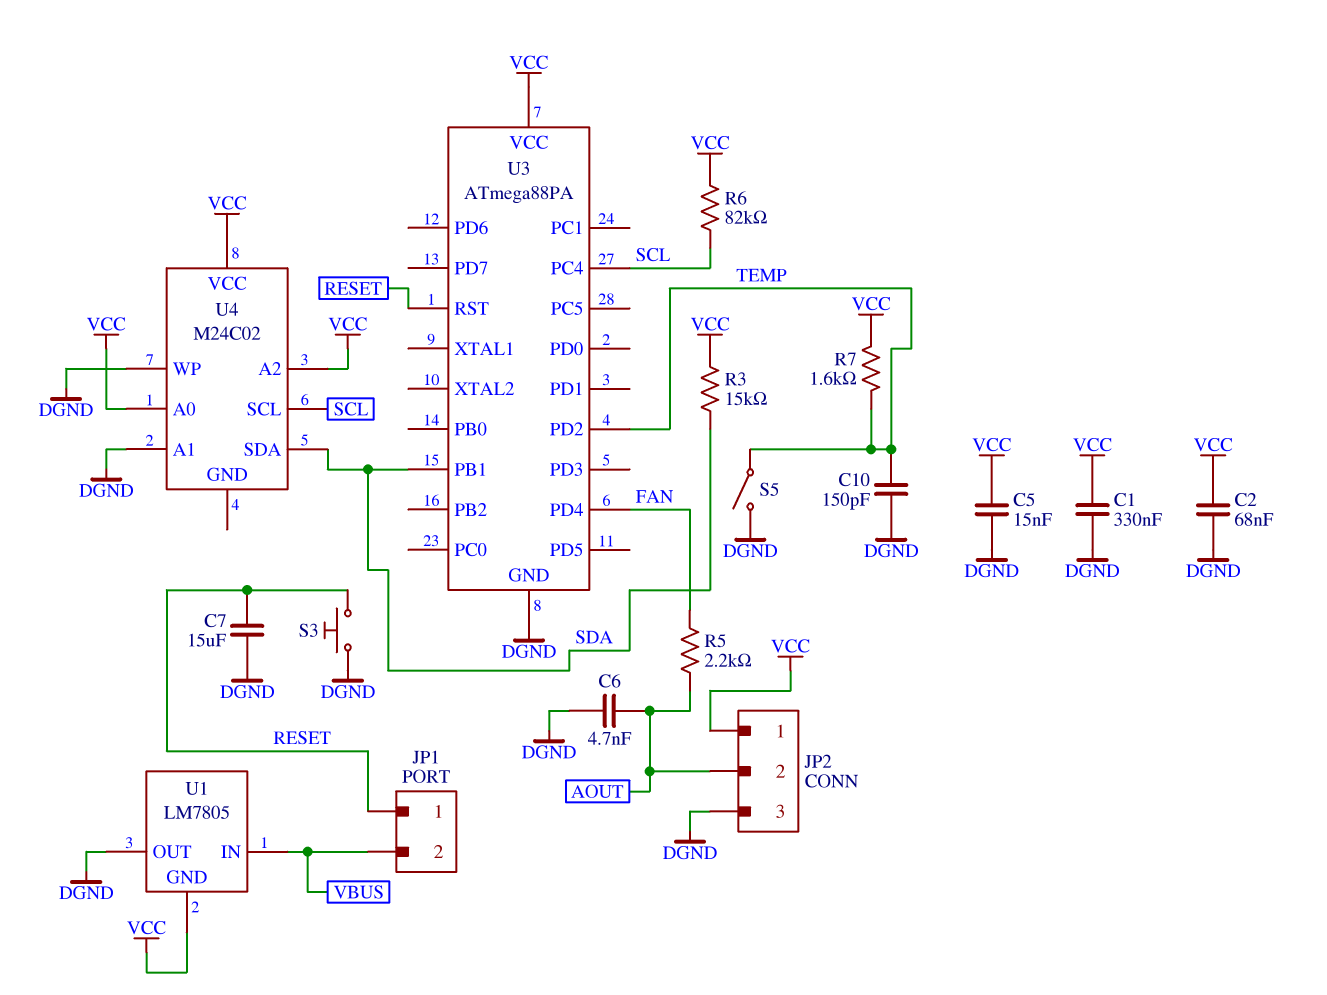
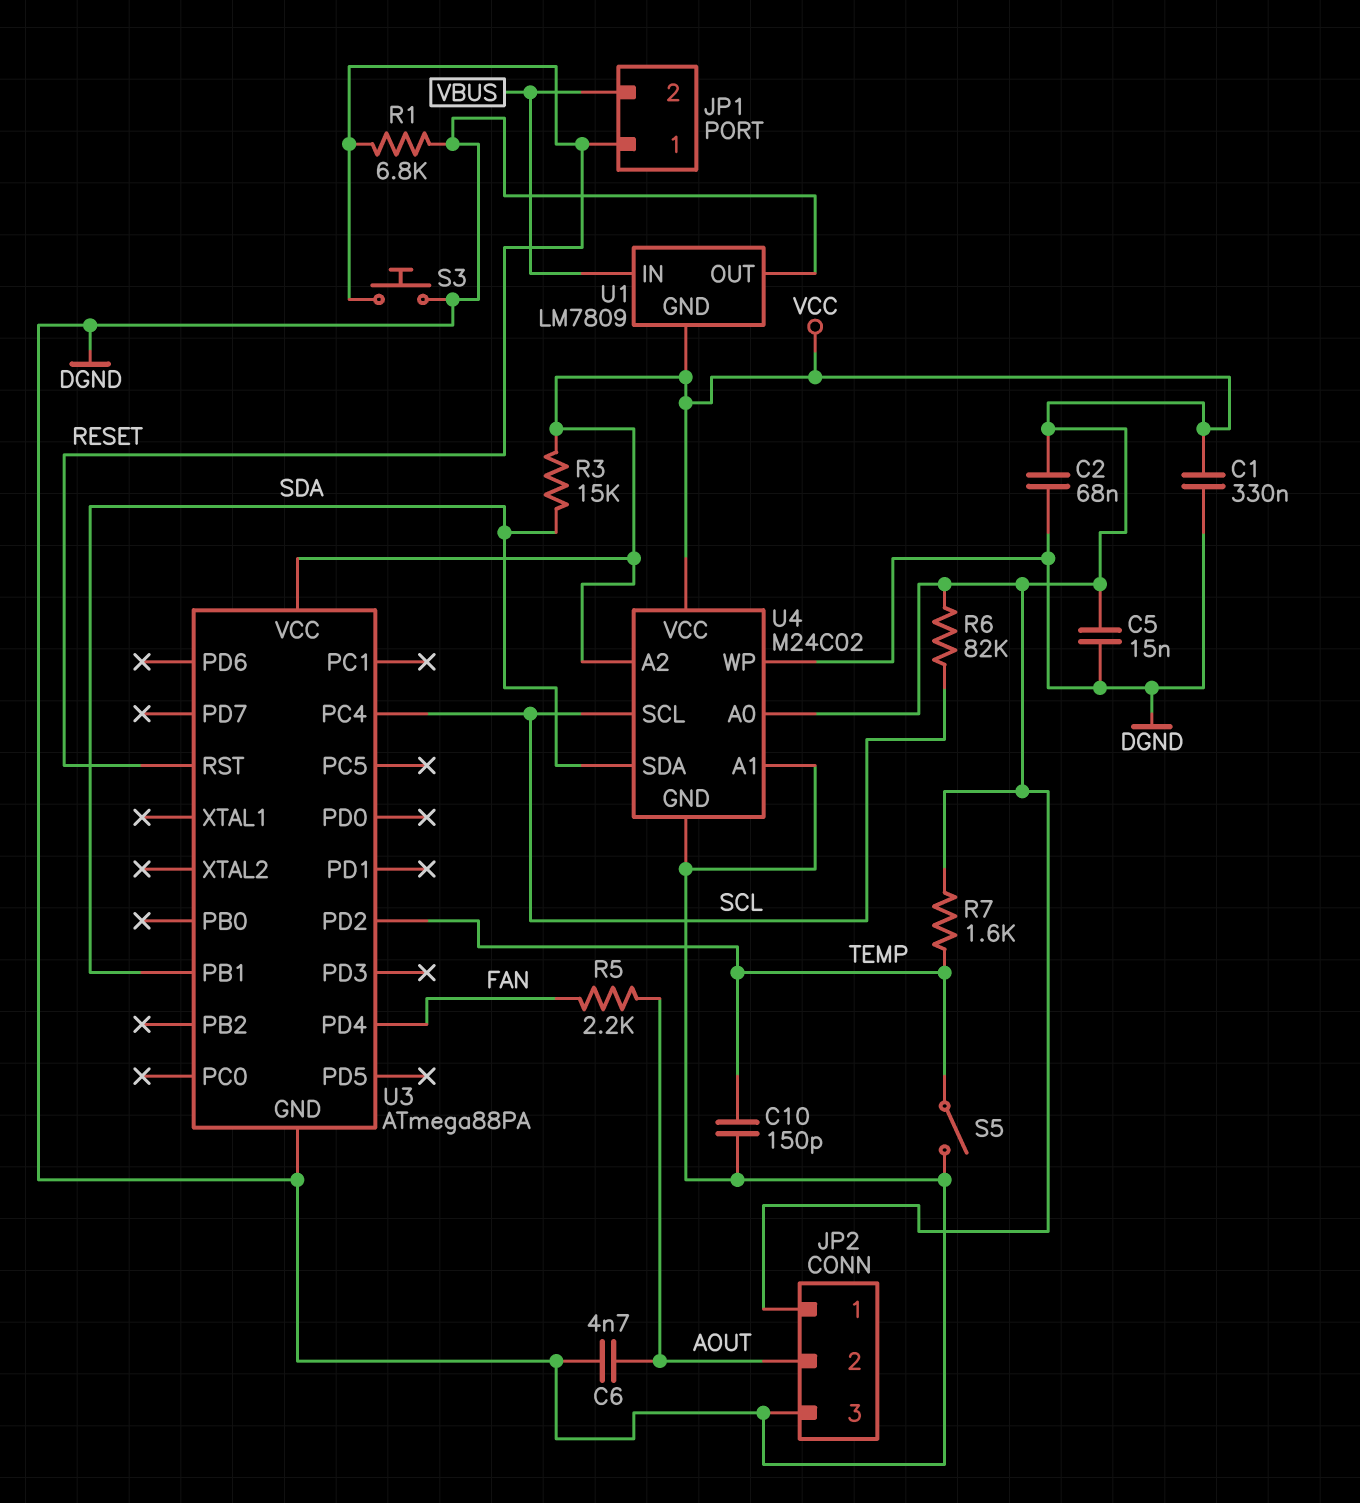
C7: 15uF (DGND, RESET) -> none
R1: none -> 6.8k (DGND, RESET)
U1: LM7805 -> LM7809
U4 pin GND: none -> DGND

